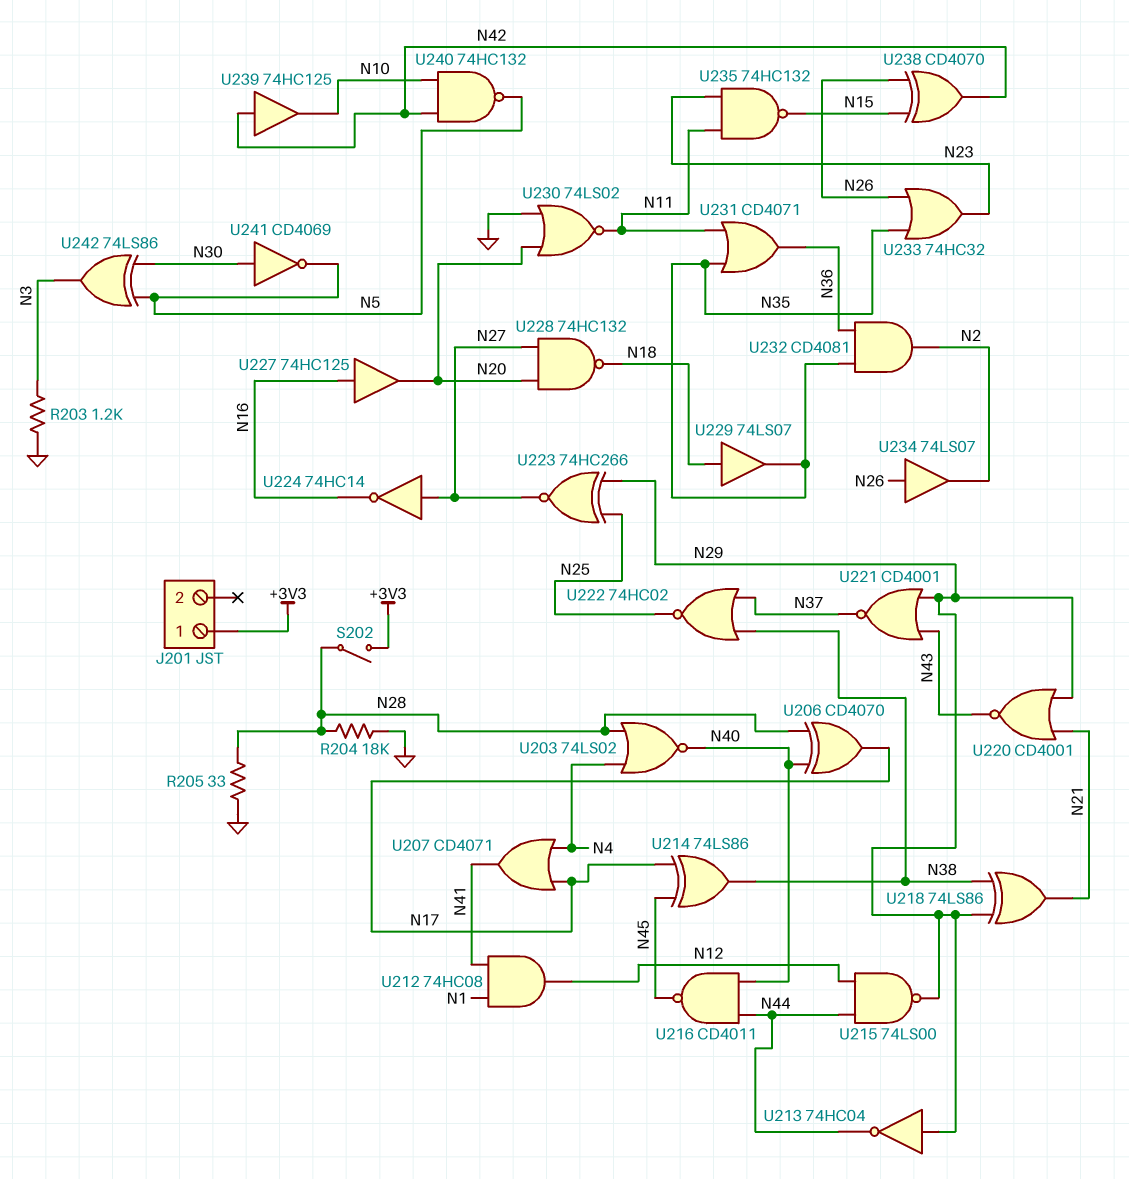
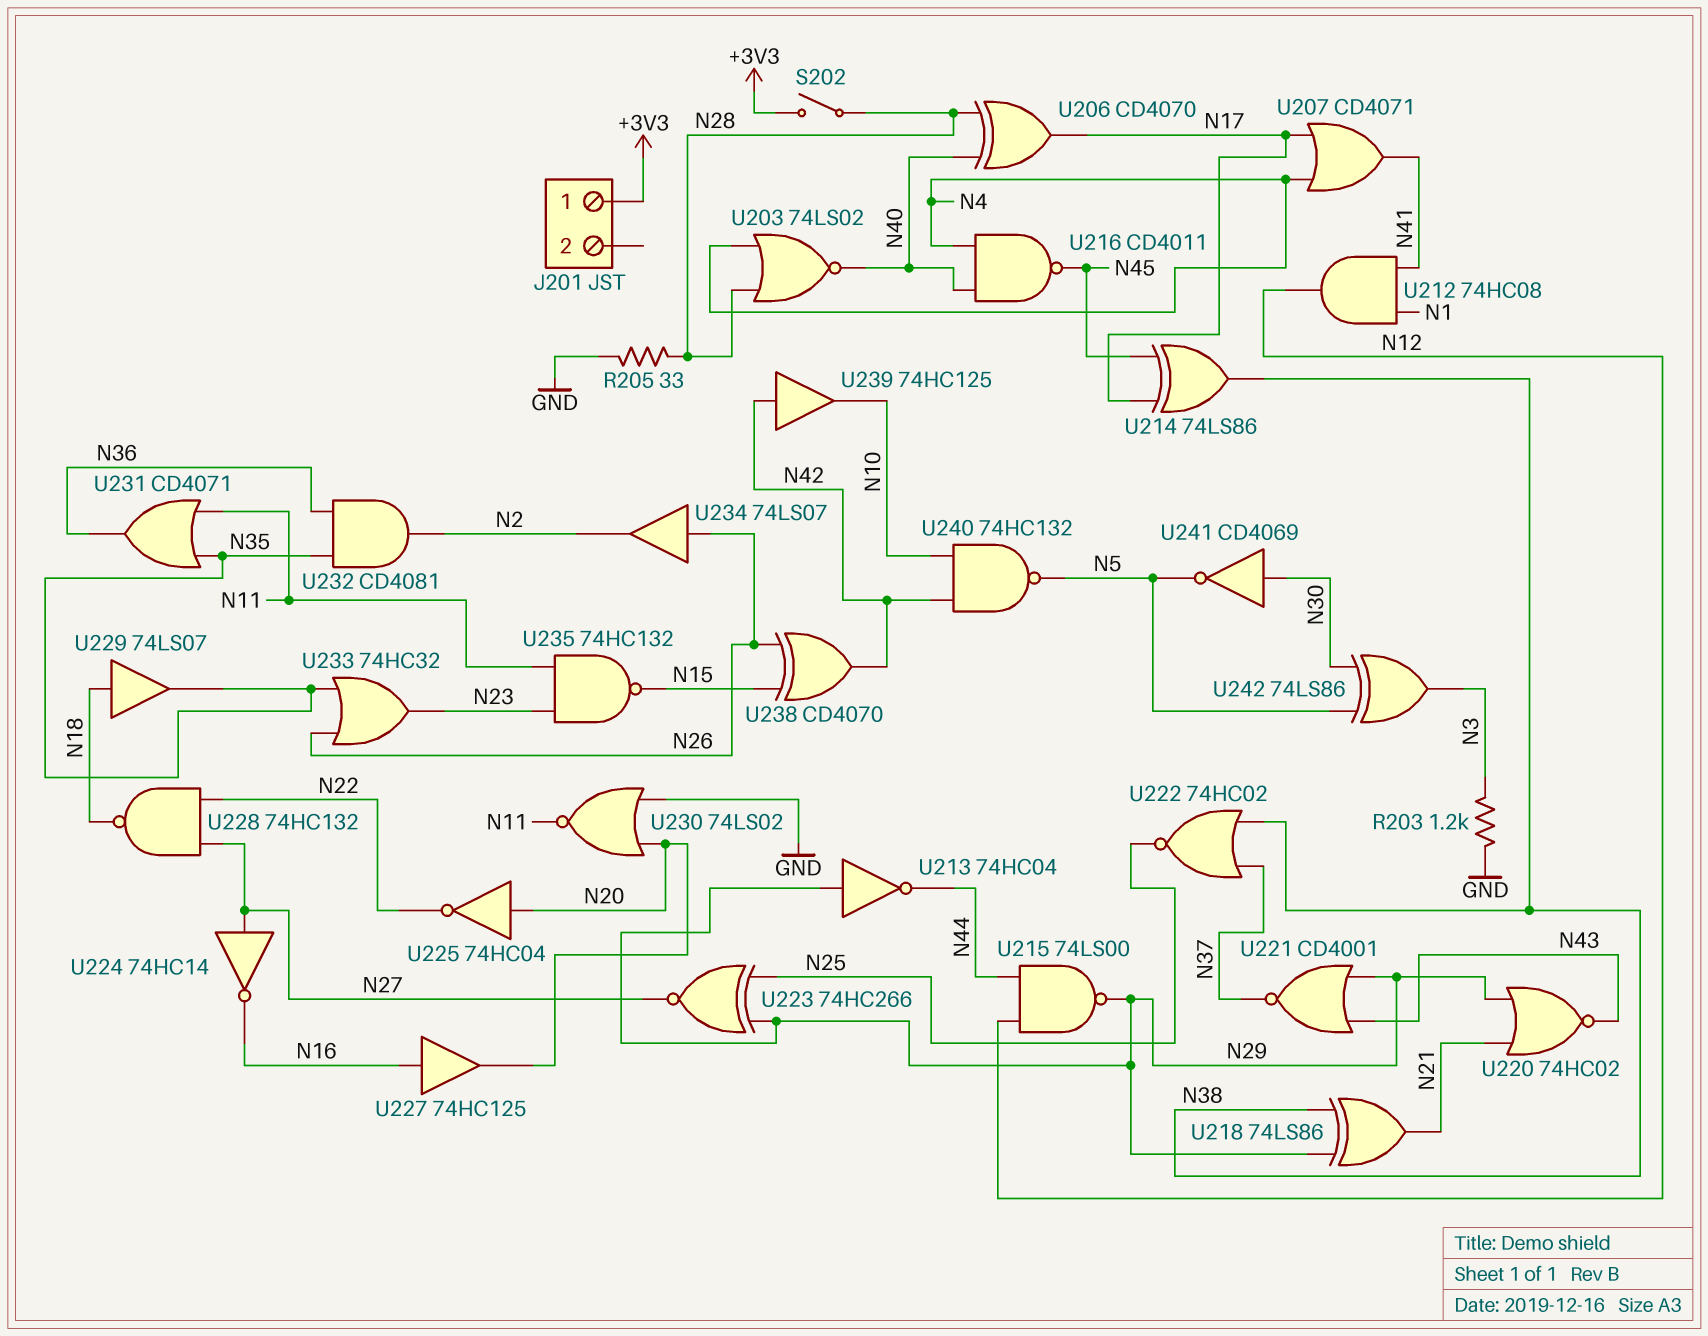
R204: 18k (GND, N28) -> none
U216: NAND CD4011 (in N40, in N44, out N45) -> NAND CD4011 (in N4, in N40, out N45)
U220: NOR CD4001 (in N21, in N29, out N43) -> NOR 74HC02 (in N21, in N29, out N43)
U225: none -> NOT 74HC04 (in N20, out N22)
U228: NAND 74HC132 (in N20, in N27, out N18) -> NAND 74HC132 (in N22, in N27, out N18)

